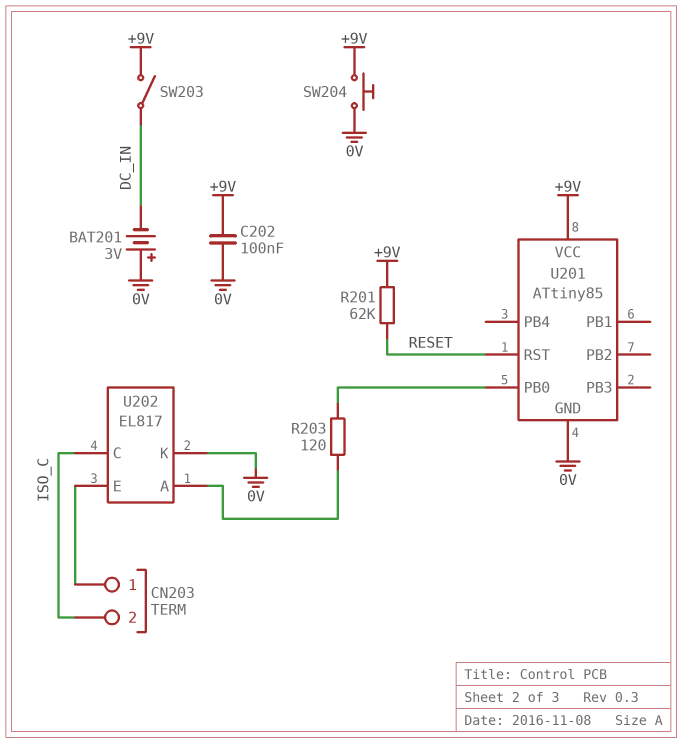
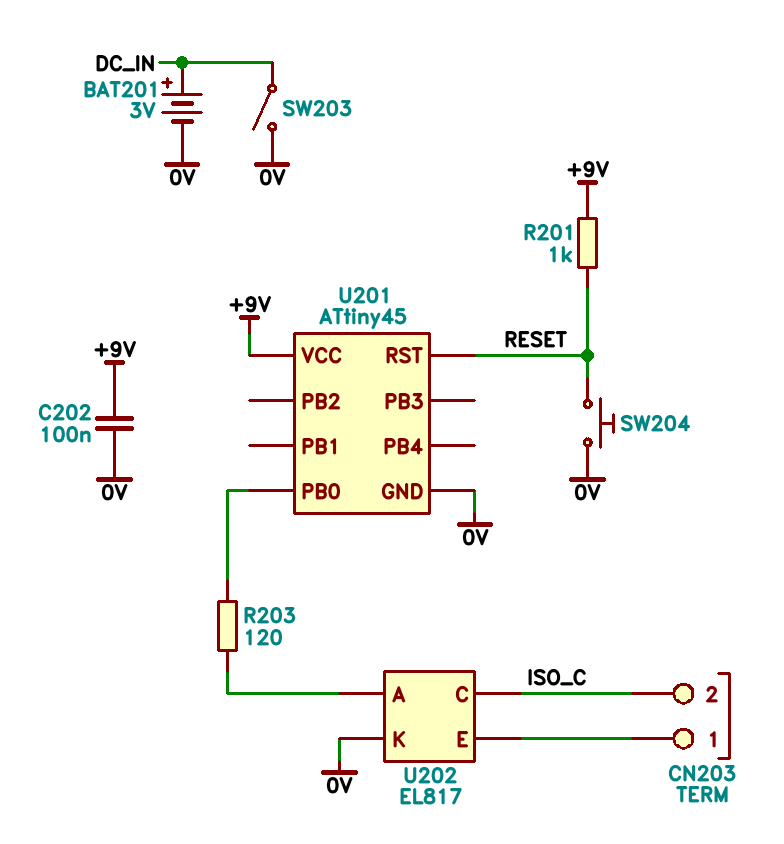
BAT201: 3V (plus 0V, minus DC_IN) -> 3V (plus DC_IN, minus 0V)
R201: 62k (+9V, RESET) -> 1k (+9V, RESET)
SW203: switch (+9V, DC_IN) -> switch (0V, DC_IN)
SW204: button (+9V, 0V) -> button (0V, RESET)
U201: ATtiny85 -> ATtiny45

